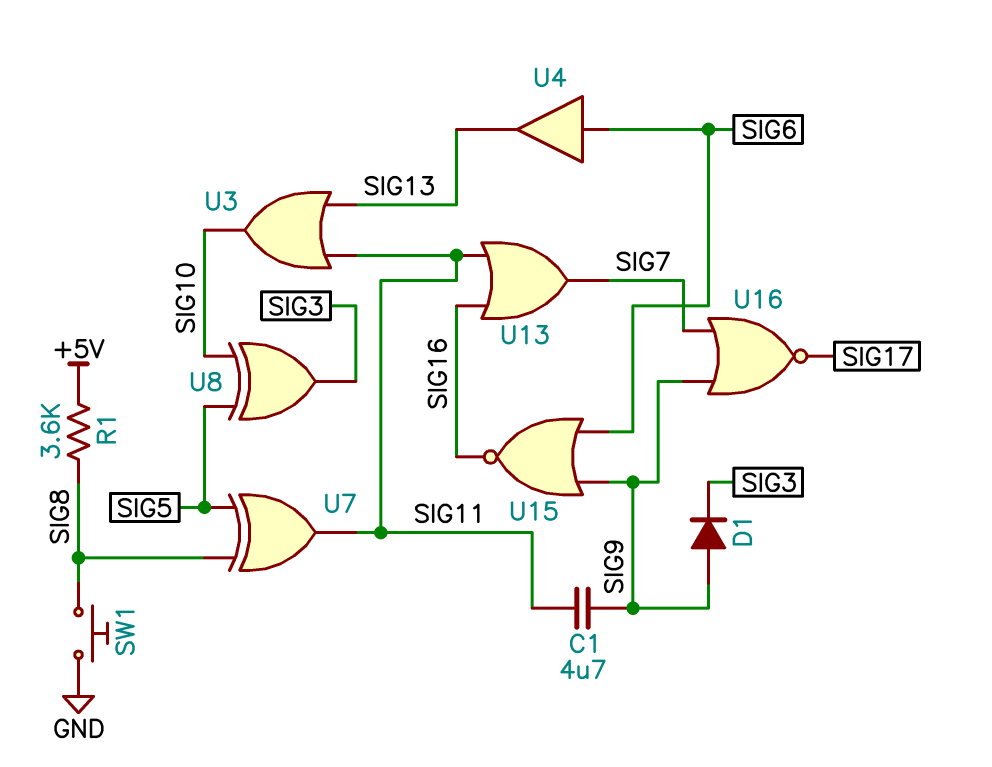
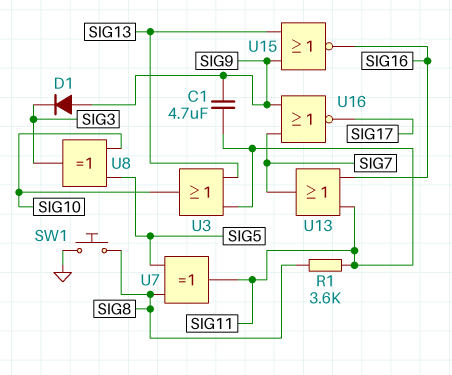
R1: 3.6k (+5V, SIG8) -> 3.6k (SIG8, SIG11)
U4: buffer (in SIG6, out SIG13) -> none
U15: NOR (in SIG6, in SIG9, out SIG16) -> NOR (in SIG9, in SIG13, out SIG16)

